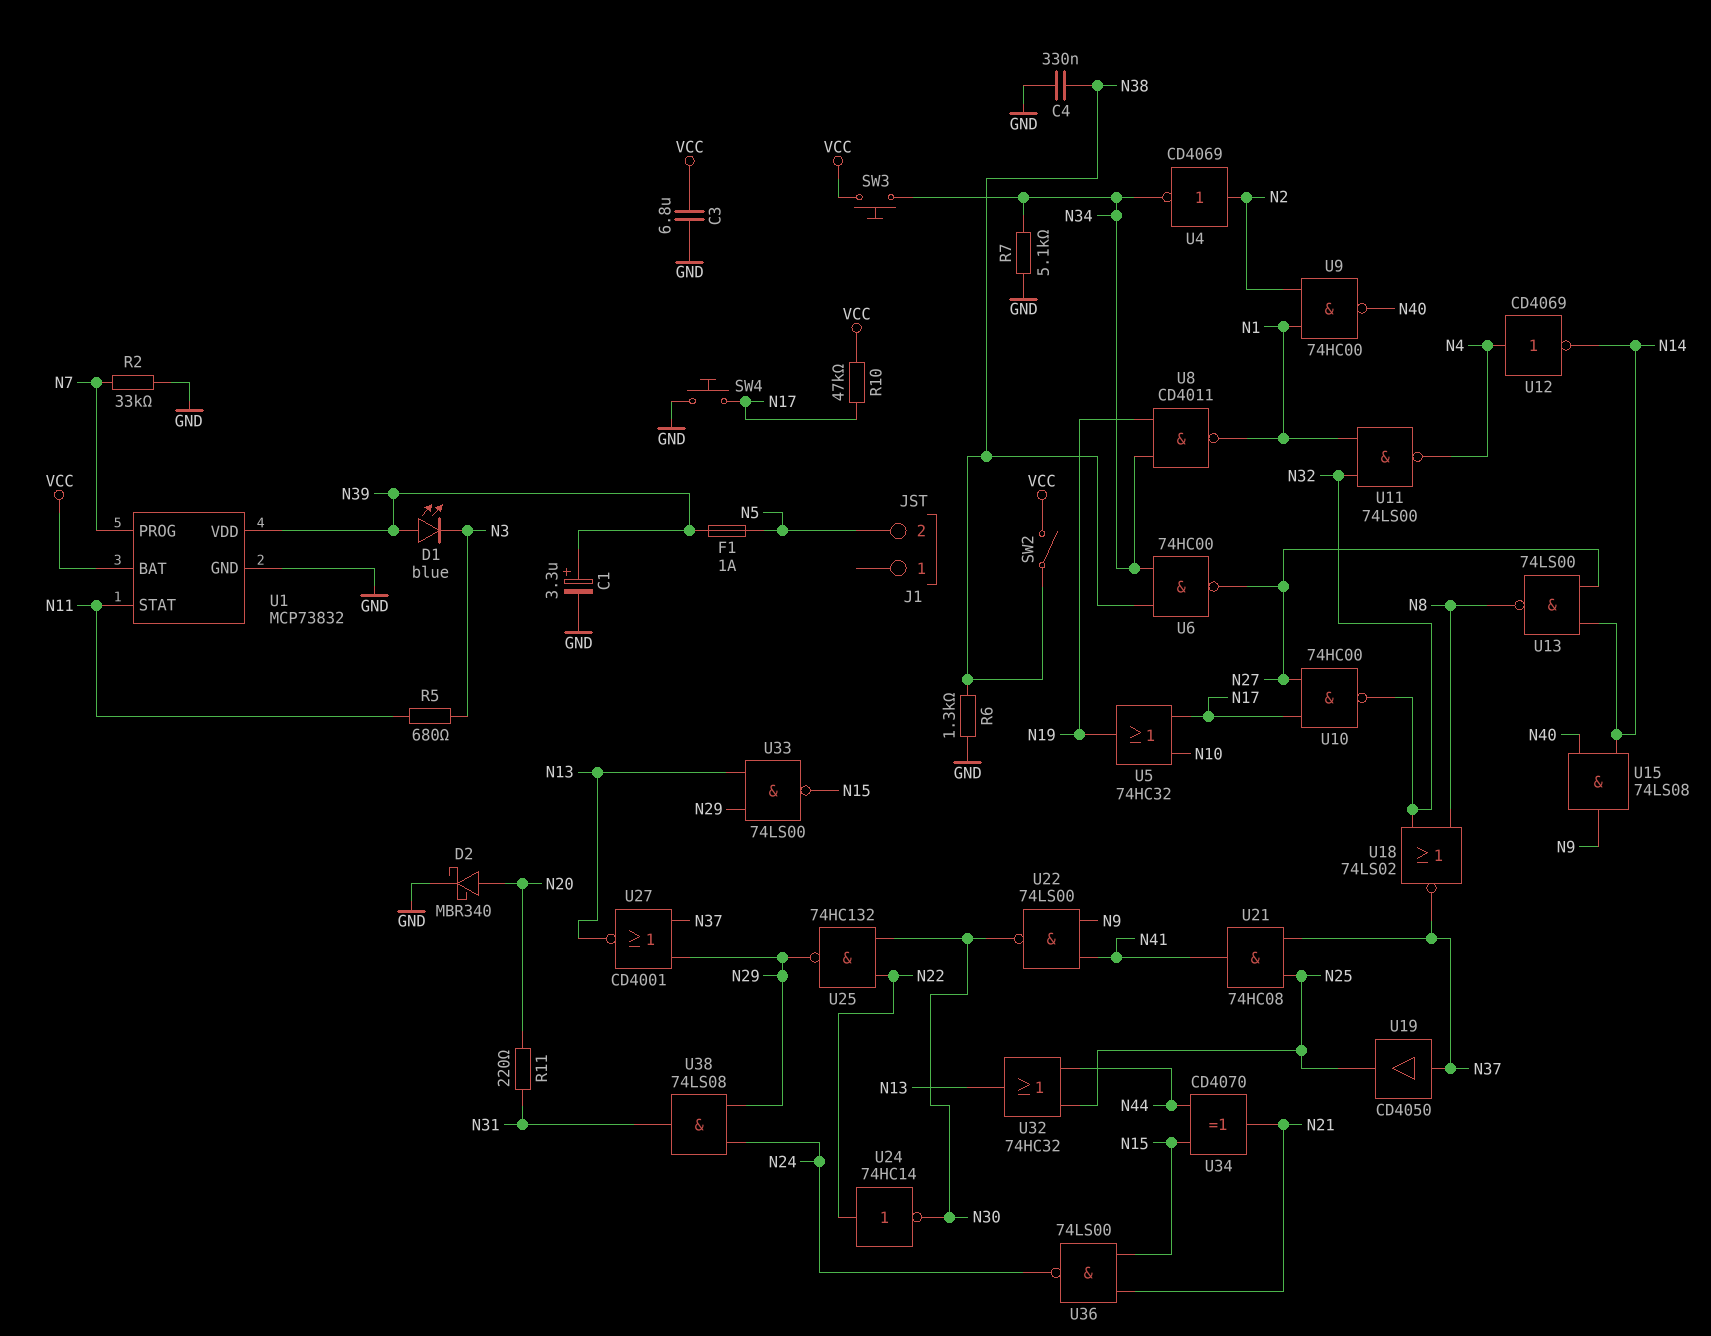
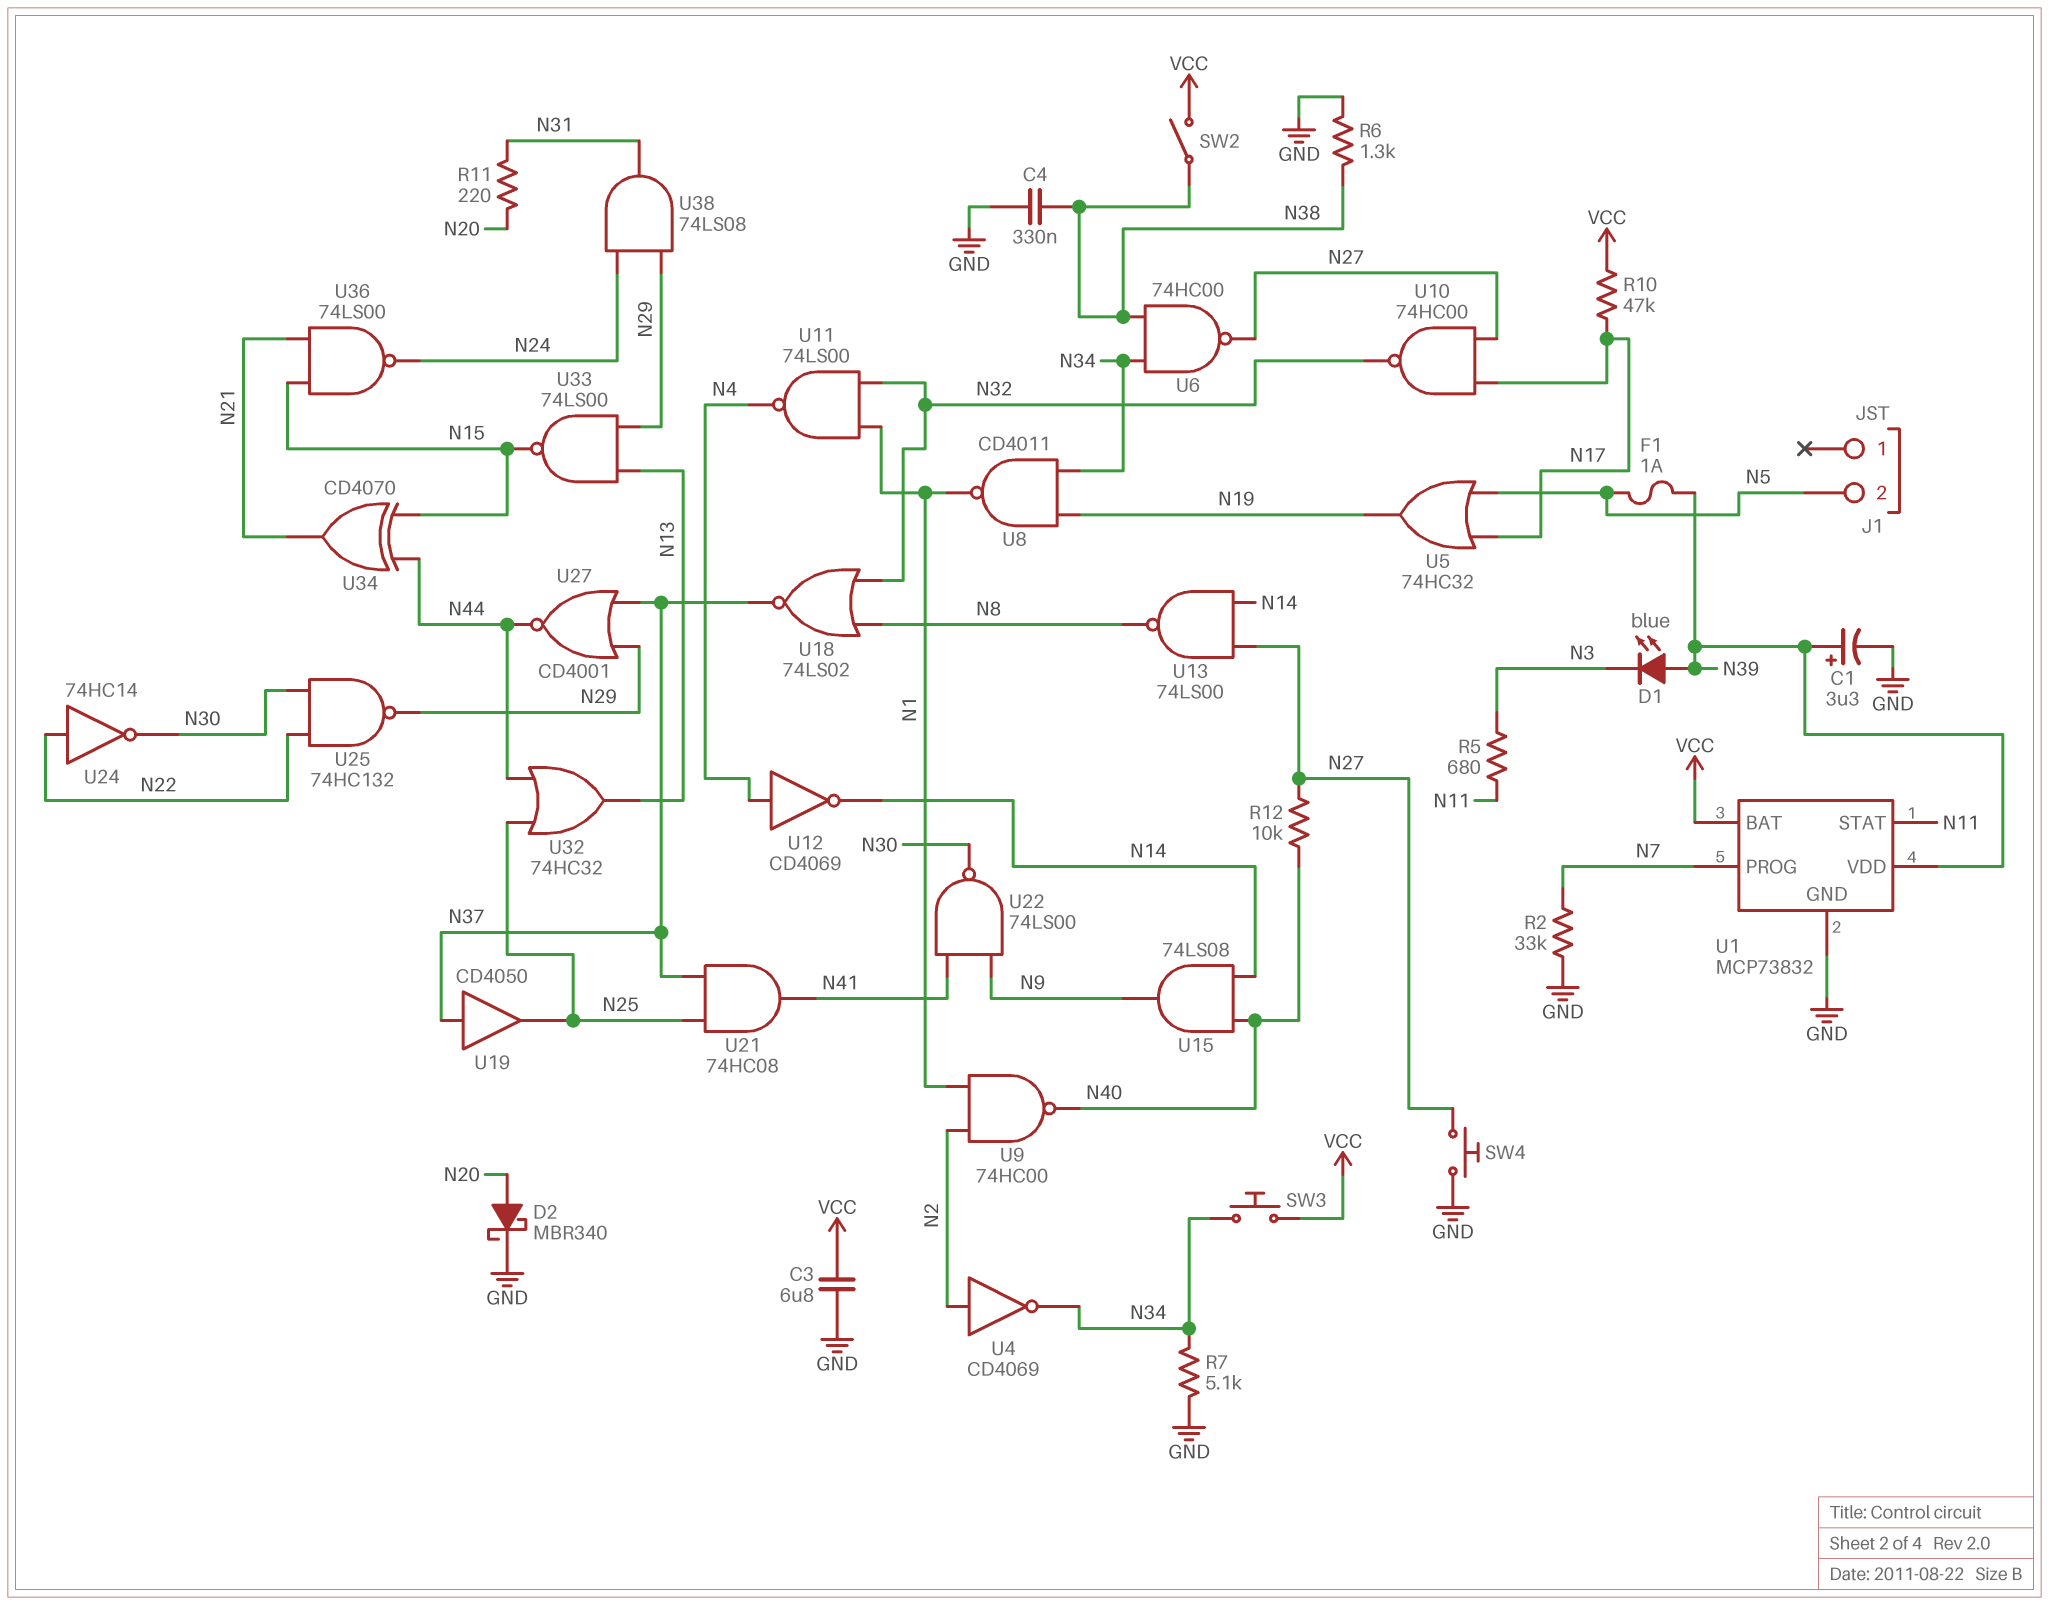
R12: none -> 10k (N27, N40)
SW4: button (GND, N17) -> button (GND, N27)
U5: OR 74HC32 (in N10, in N17, out N19) -> OR 74HC32 (in N5, in N17, out N19)
U27: NOR CD4001 (in N29, in N37, out N13) -> NOR CD4001 (in N29, in N37, out N44)

